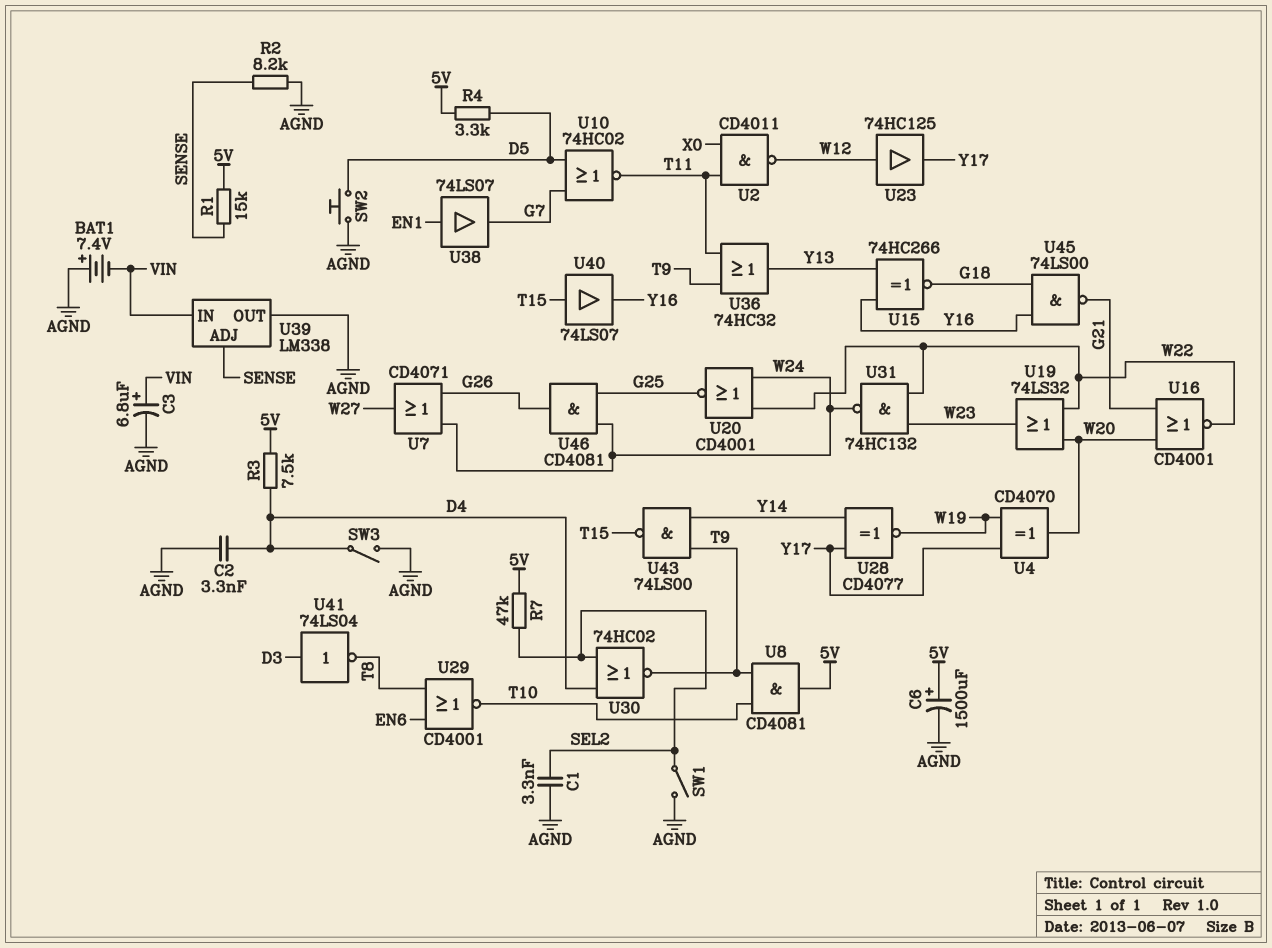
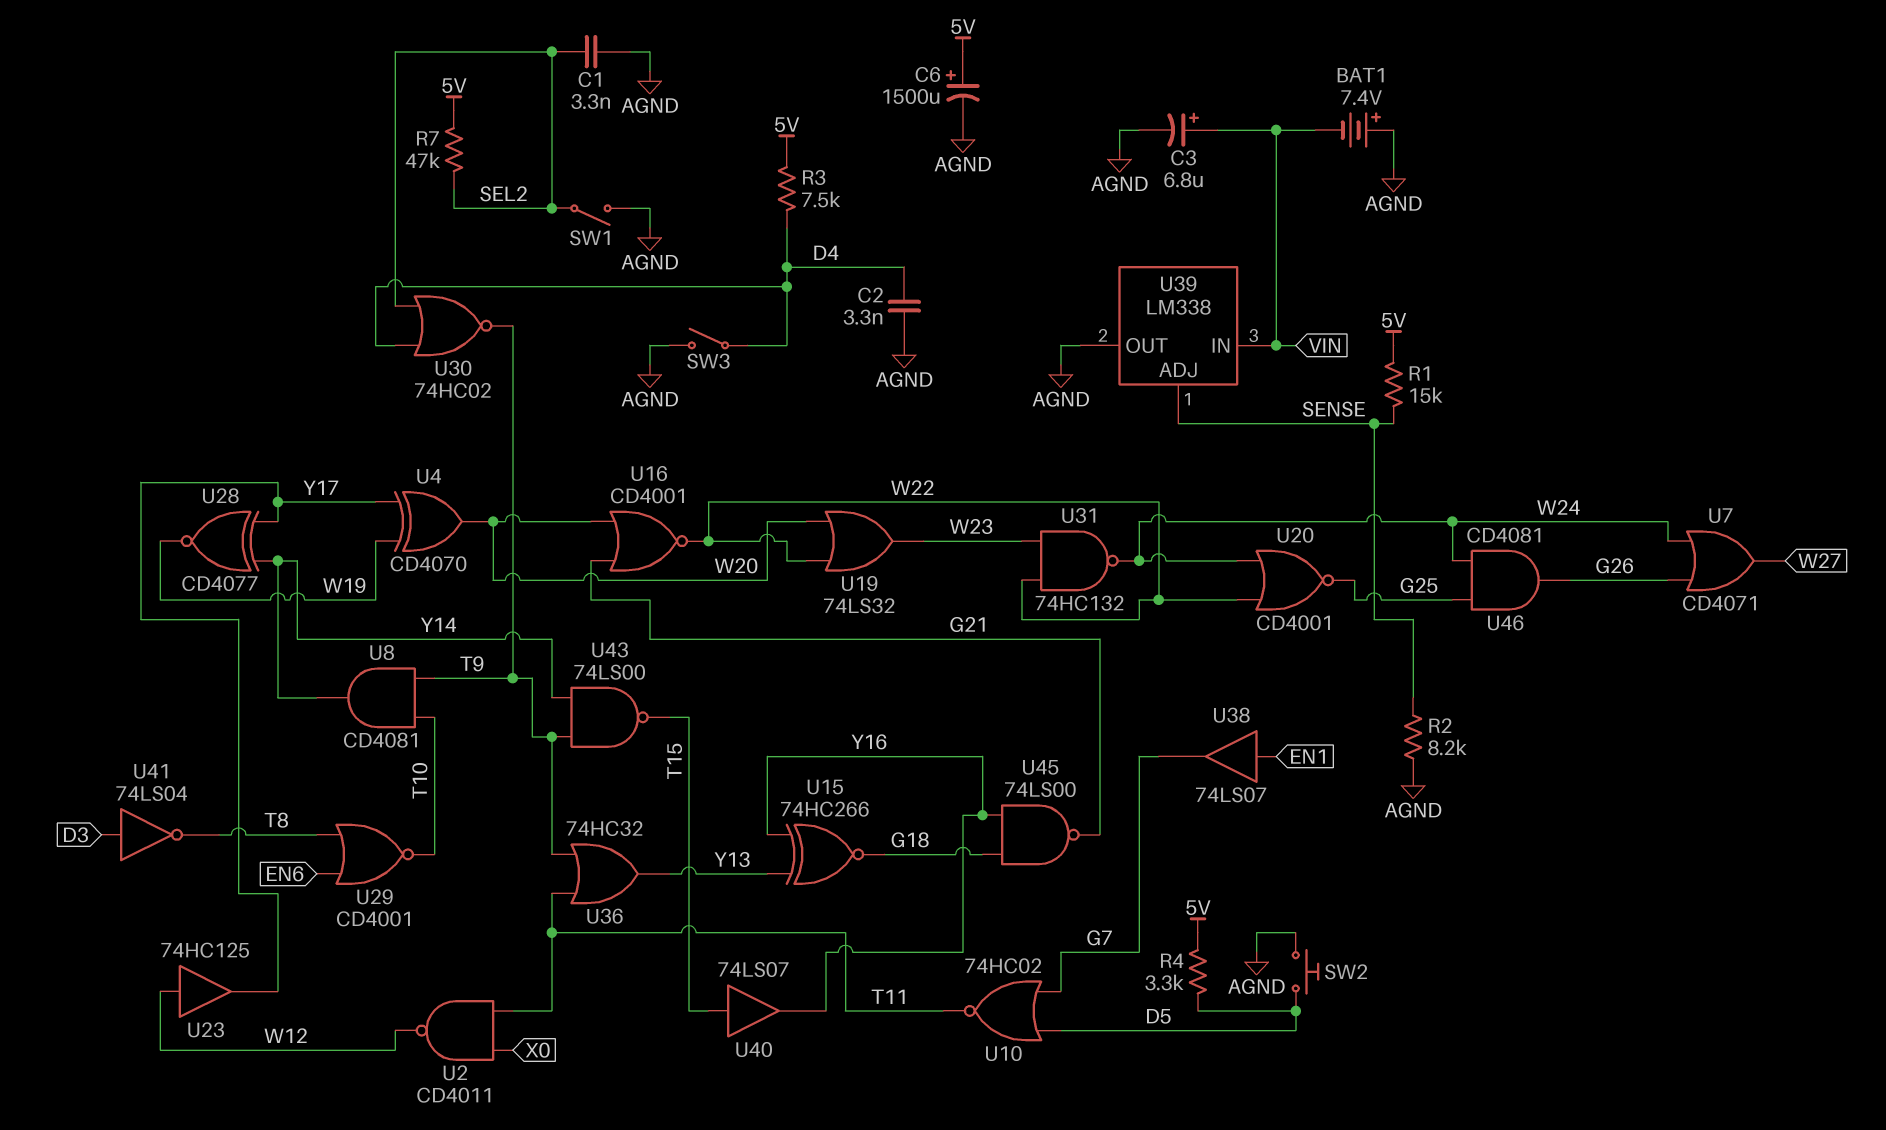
U8: AND CD4081 (in T9, in T10, out 5V) -> AND CD4081 (in T9, in T10, out Y14)

